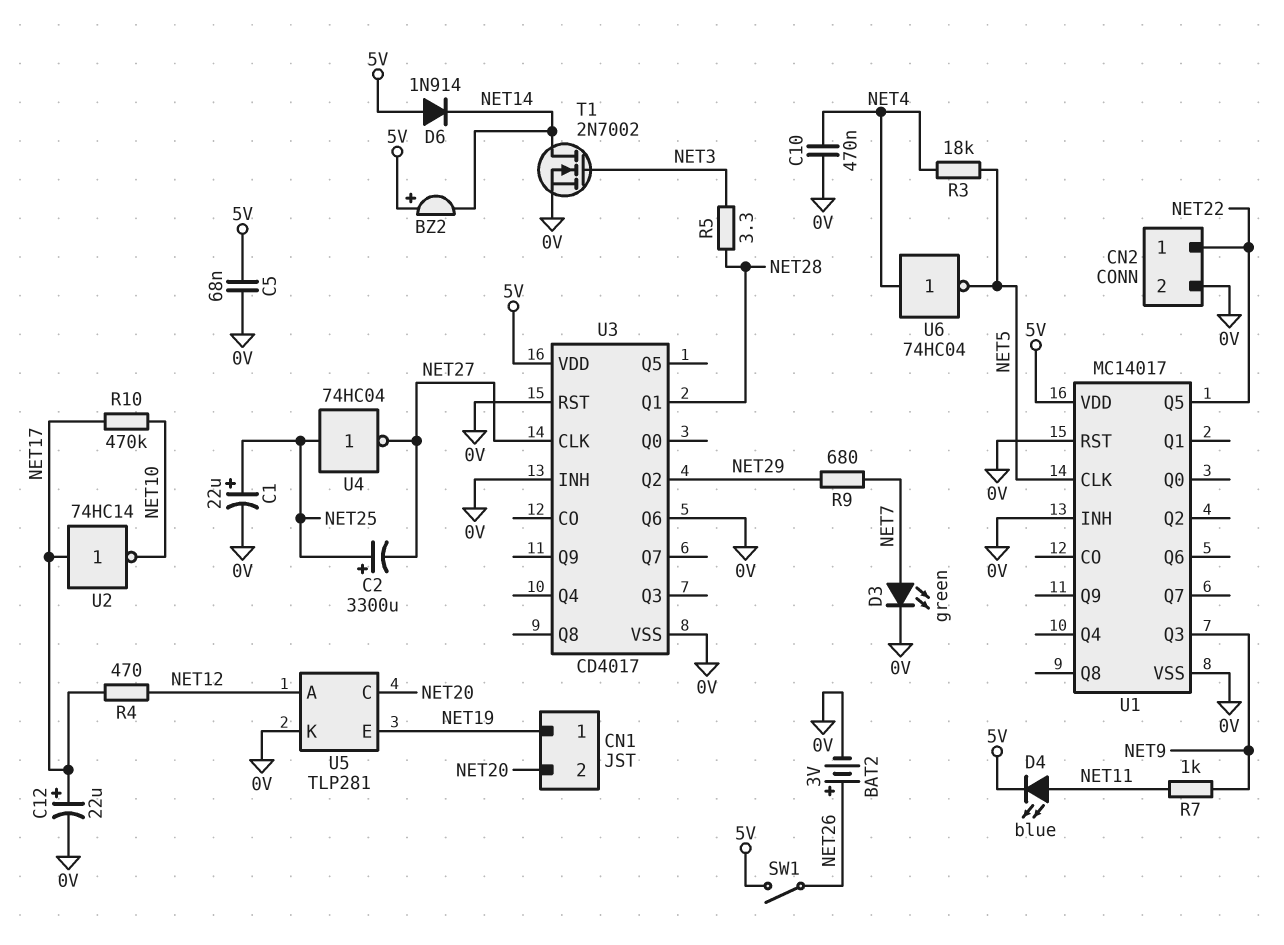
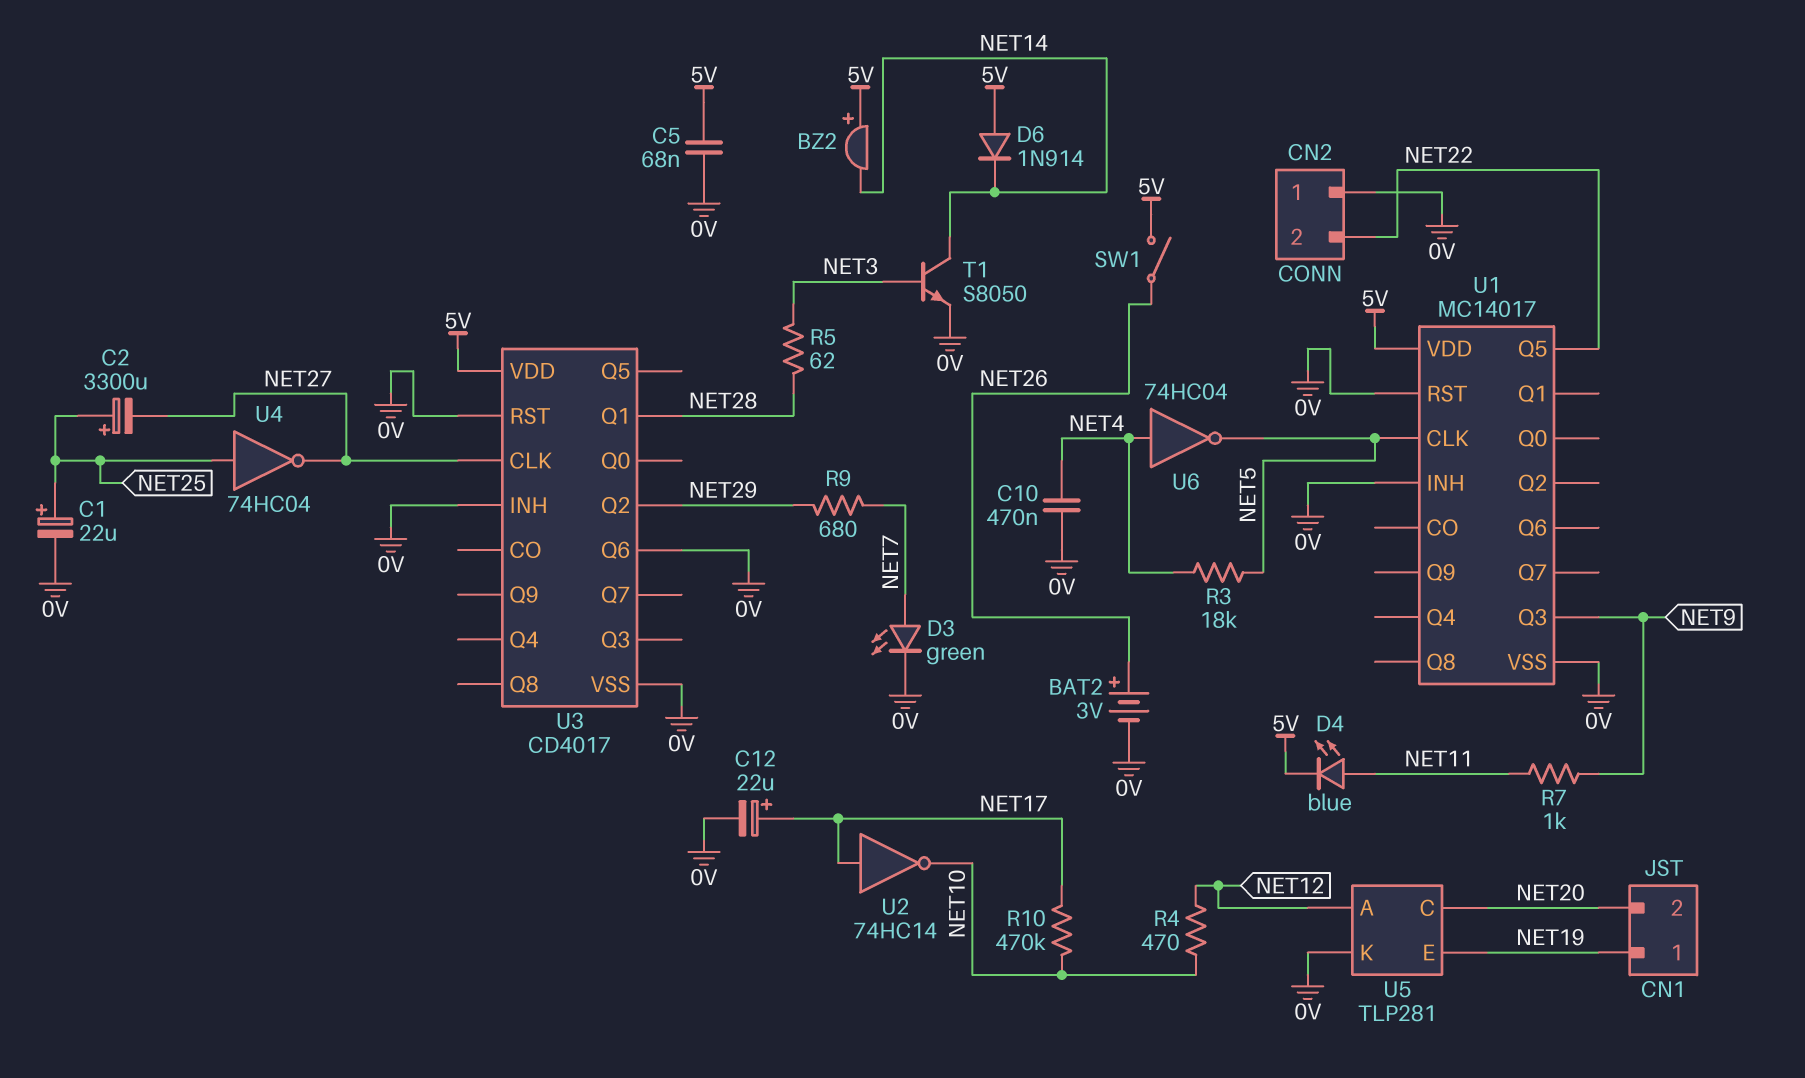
CN2 pin 1: NET22 -> 0V
CN2 pin 2: 0V -> NET22
R4: 470 (NET12, NET17) -> 470 (NET10, NET12)
R5: 3.3 (NET3, NET28) -> 62 (NET3, NET28)
T1: NMOS 2N7002 (G NET3, D NET14, S 0V) -> NPN S8050 (B NET3, C NET14, E 0V)

